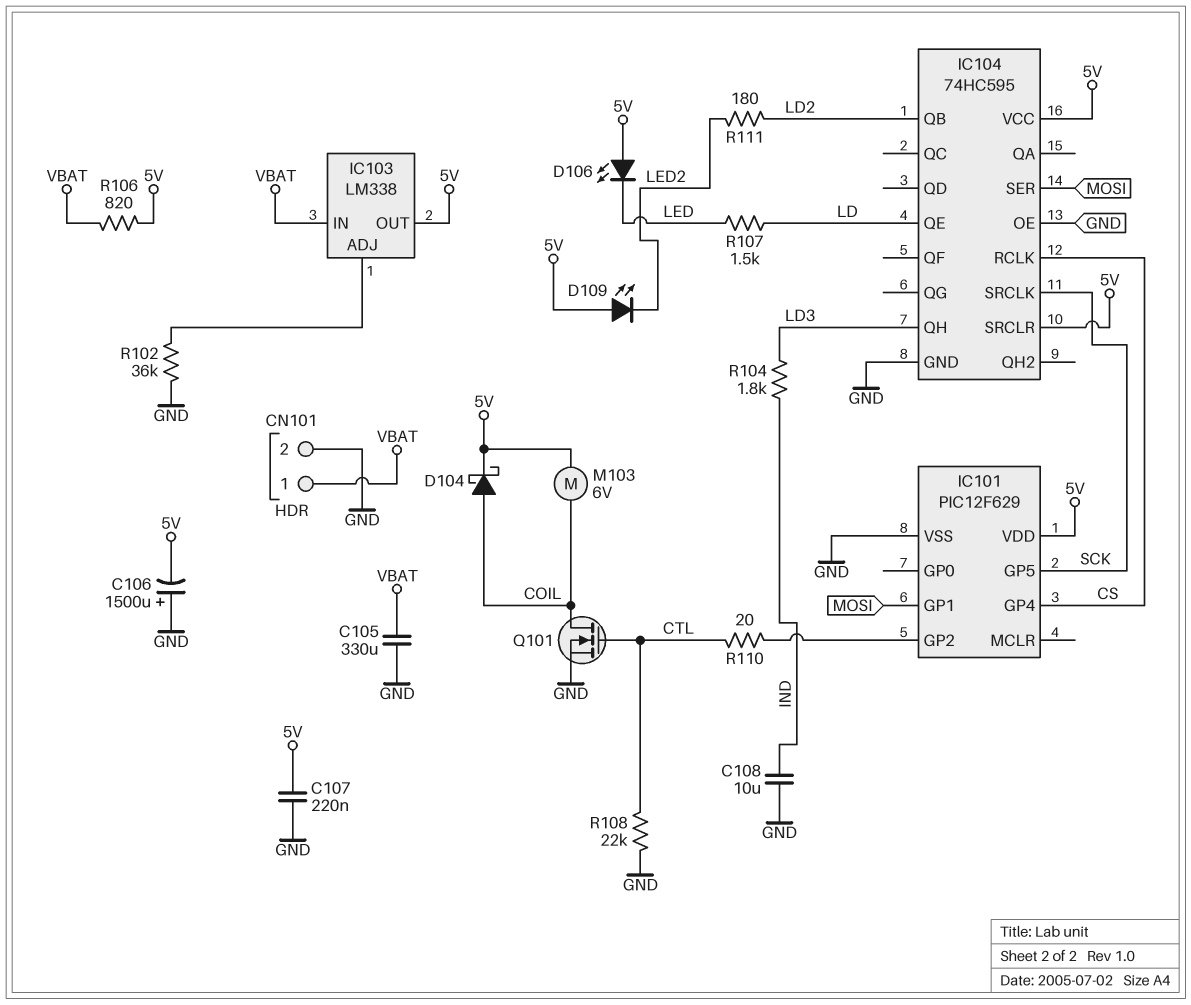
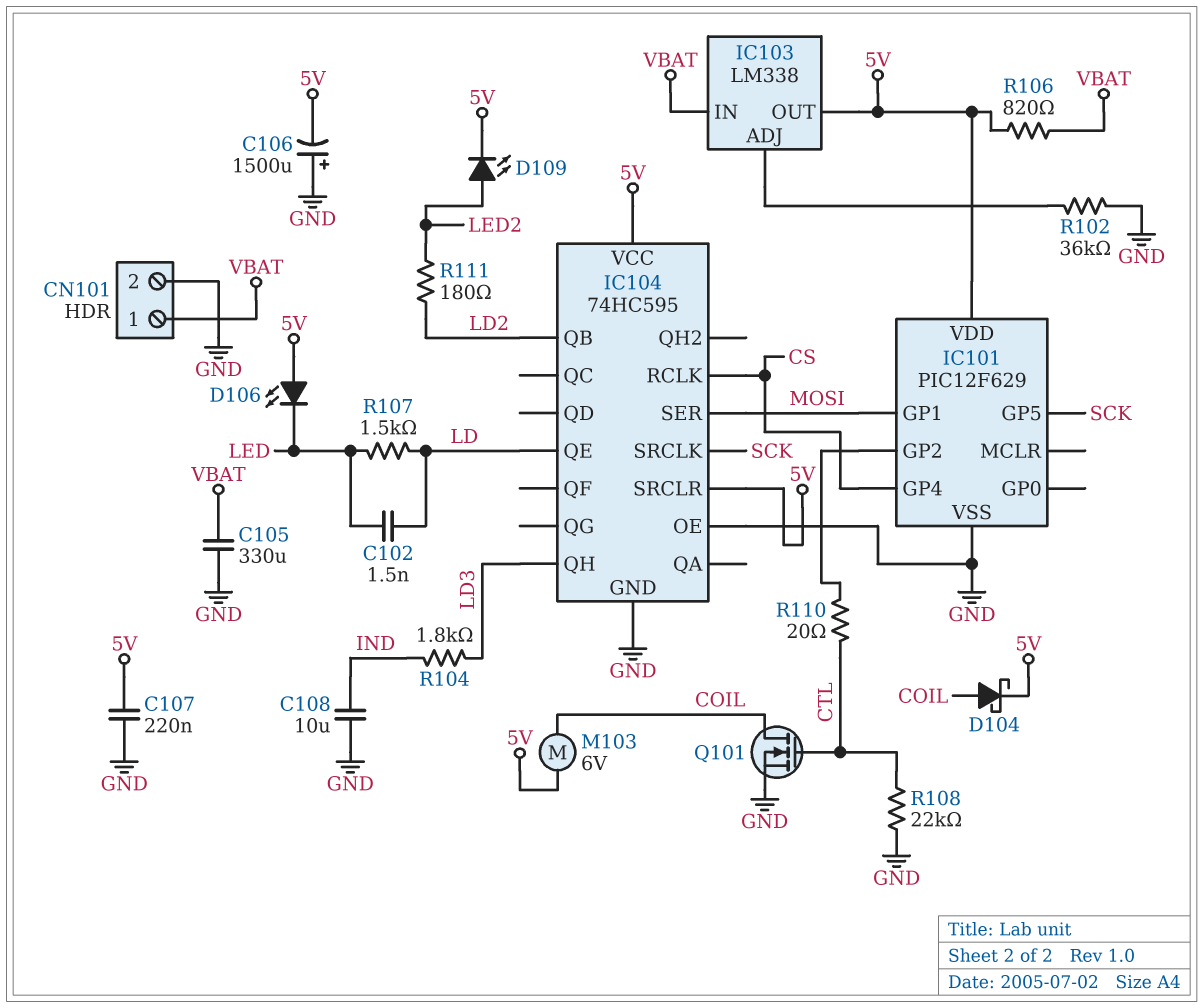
C102: none -> 1.5nF (LD, LED)
D109: LED (A 5V, K LED2) -> LED (A LED2, K 5V)

